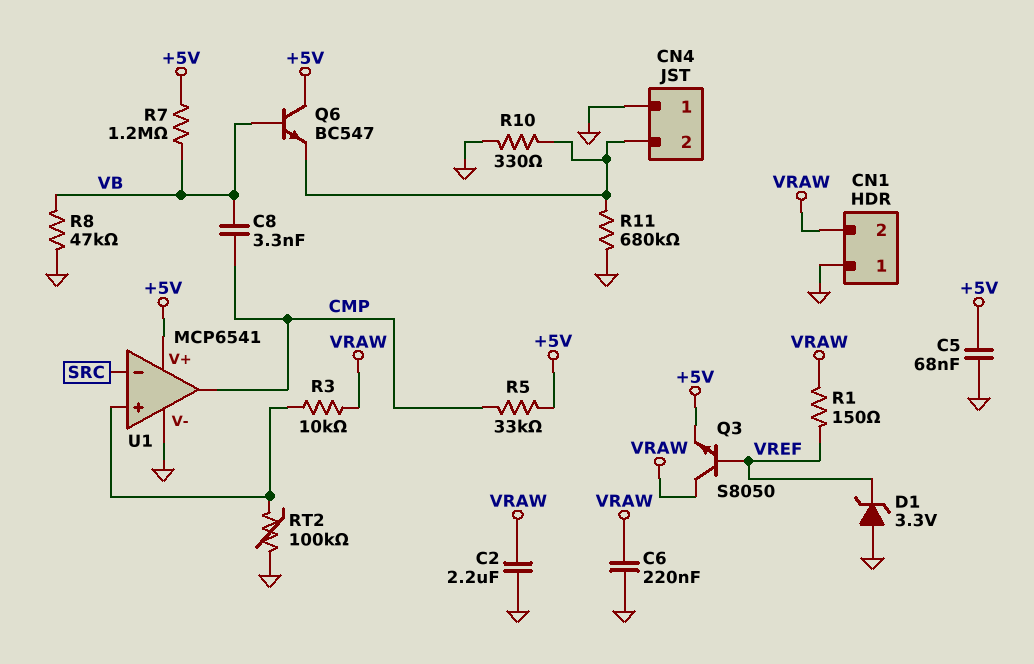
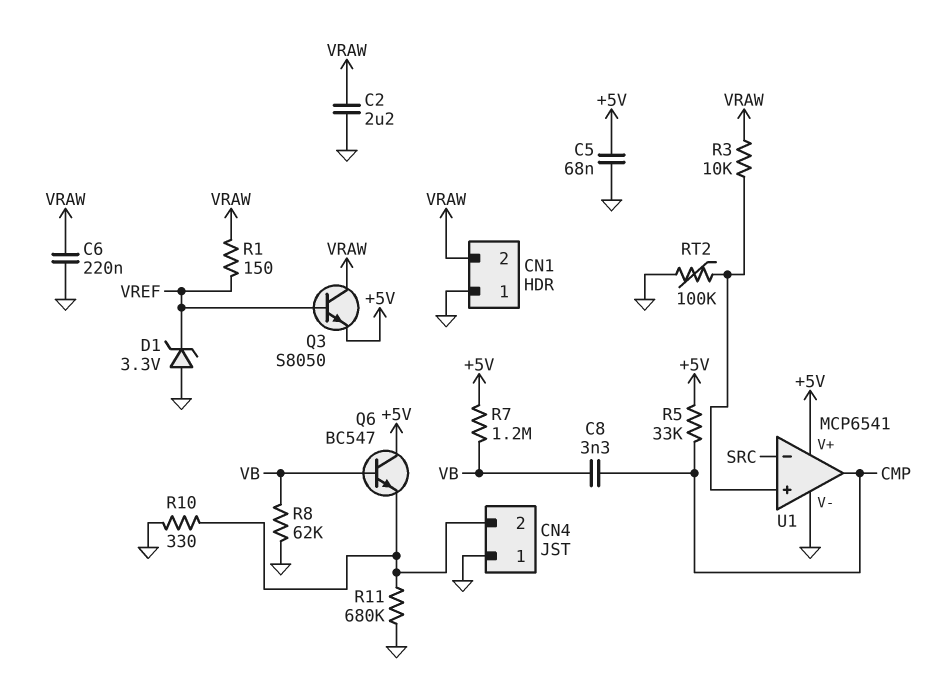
R8: 47k (GND, VB) -> 62k (GND, VB)

